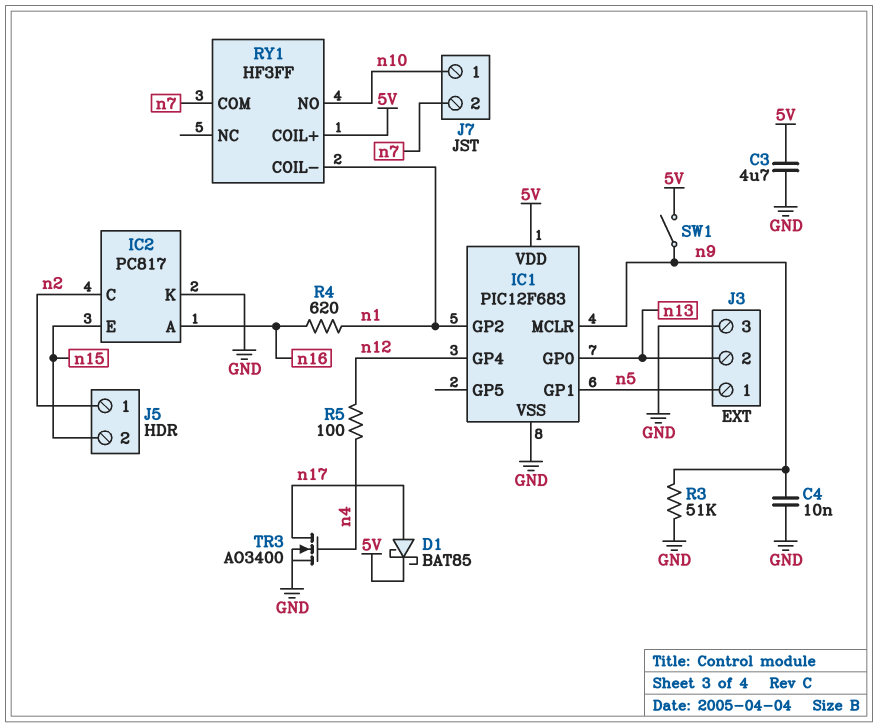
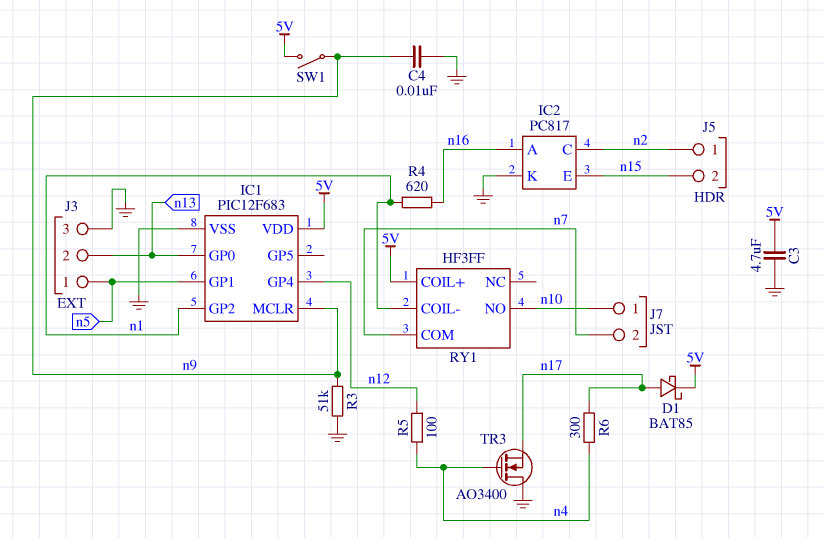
R6: none -> 300 (n4, n17)
TR3: NMOS AO3400 (G n4, D n17, S GND) -> NMOS AO3400 (G n4, D GND, S n17)

